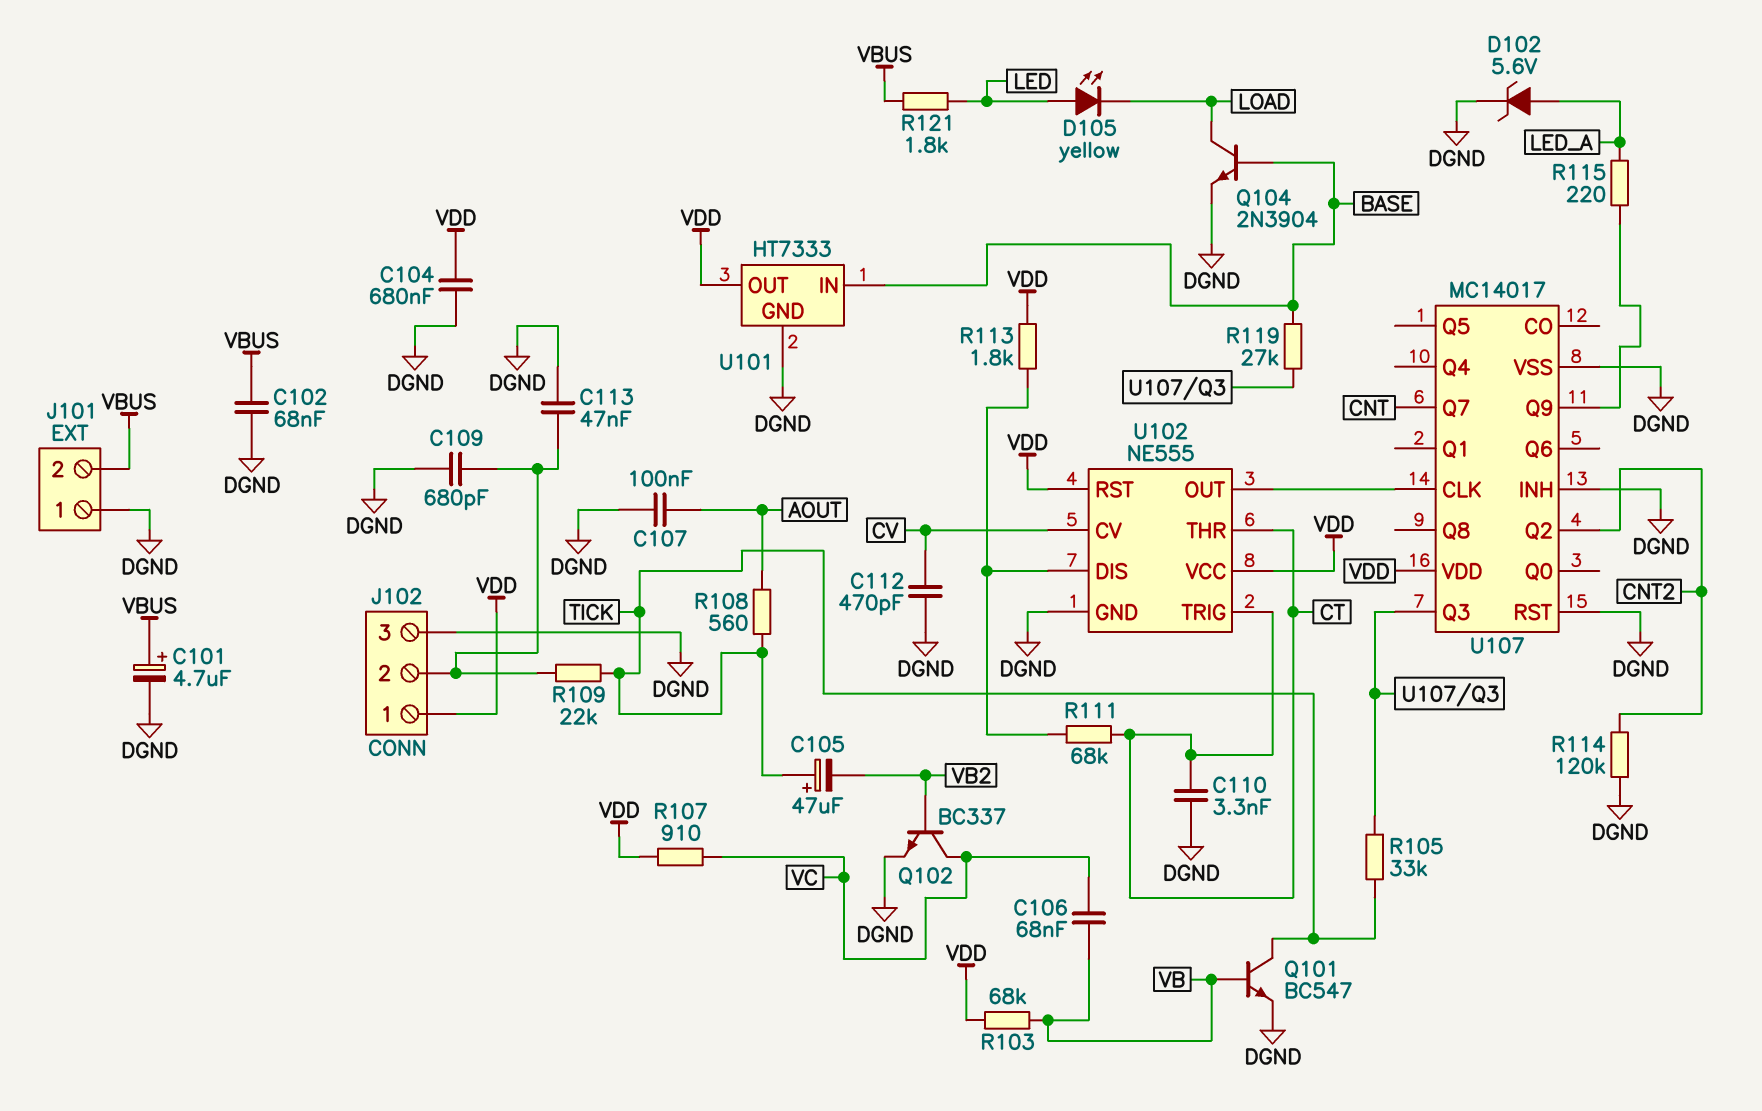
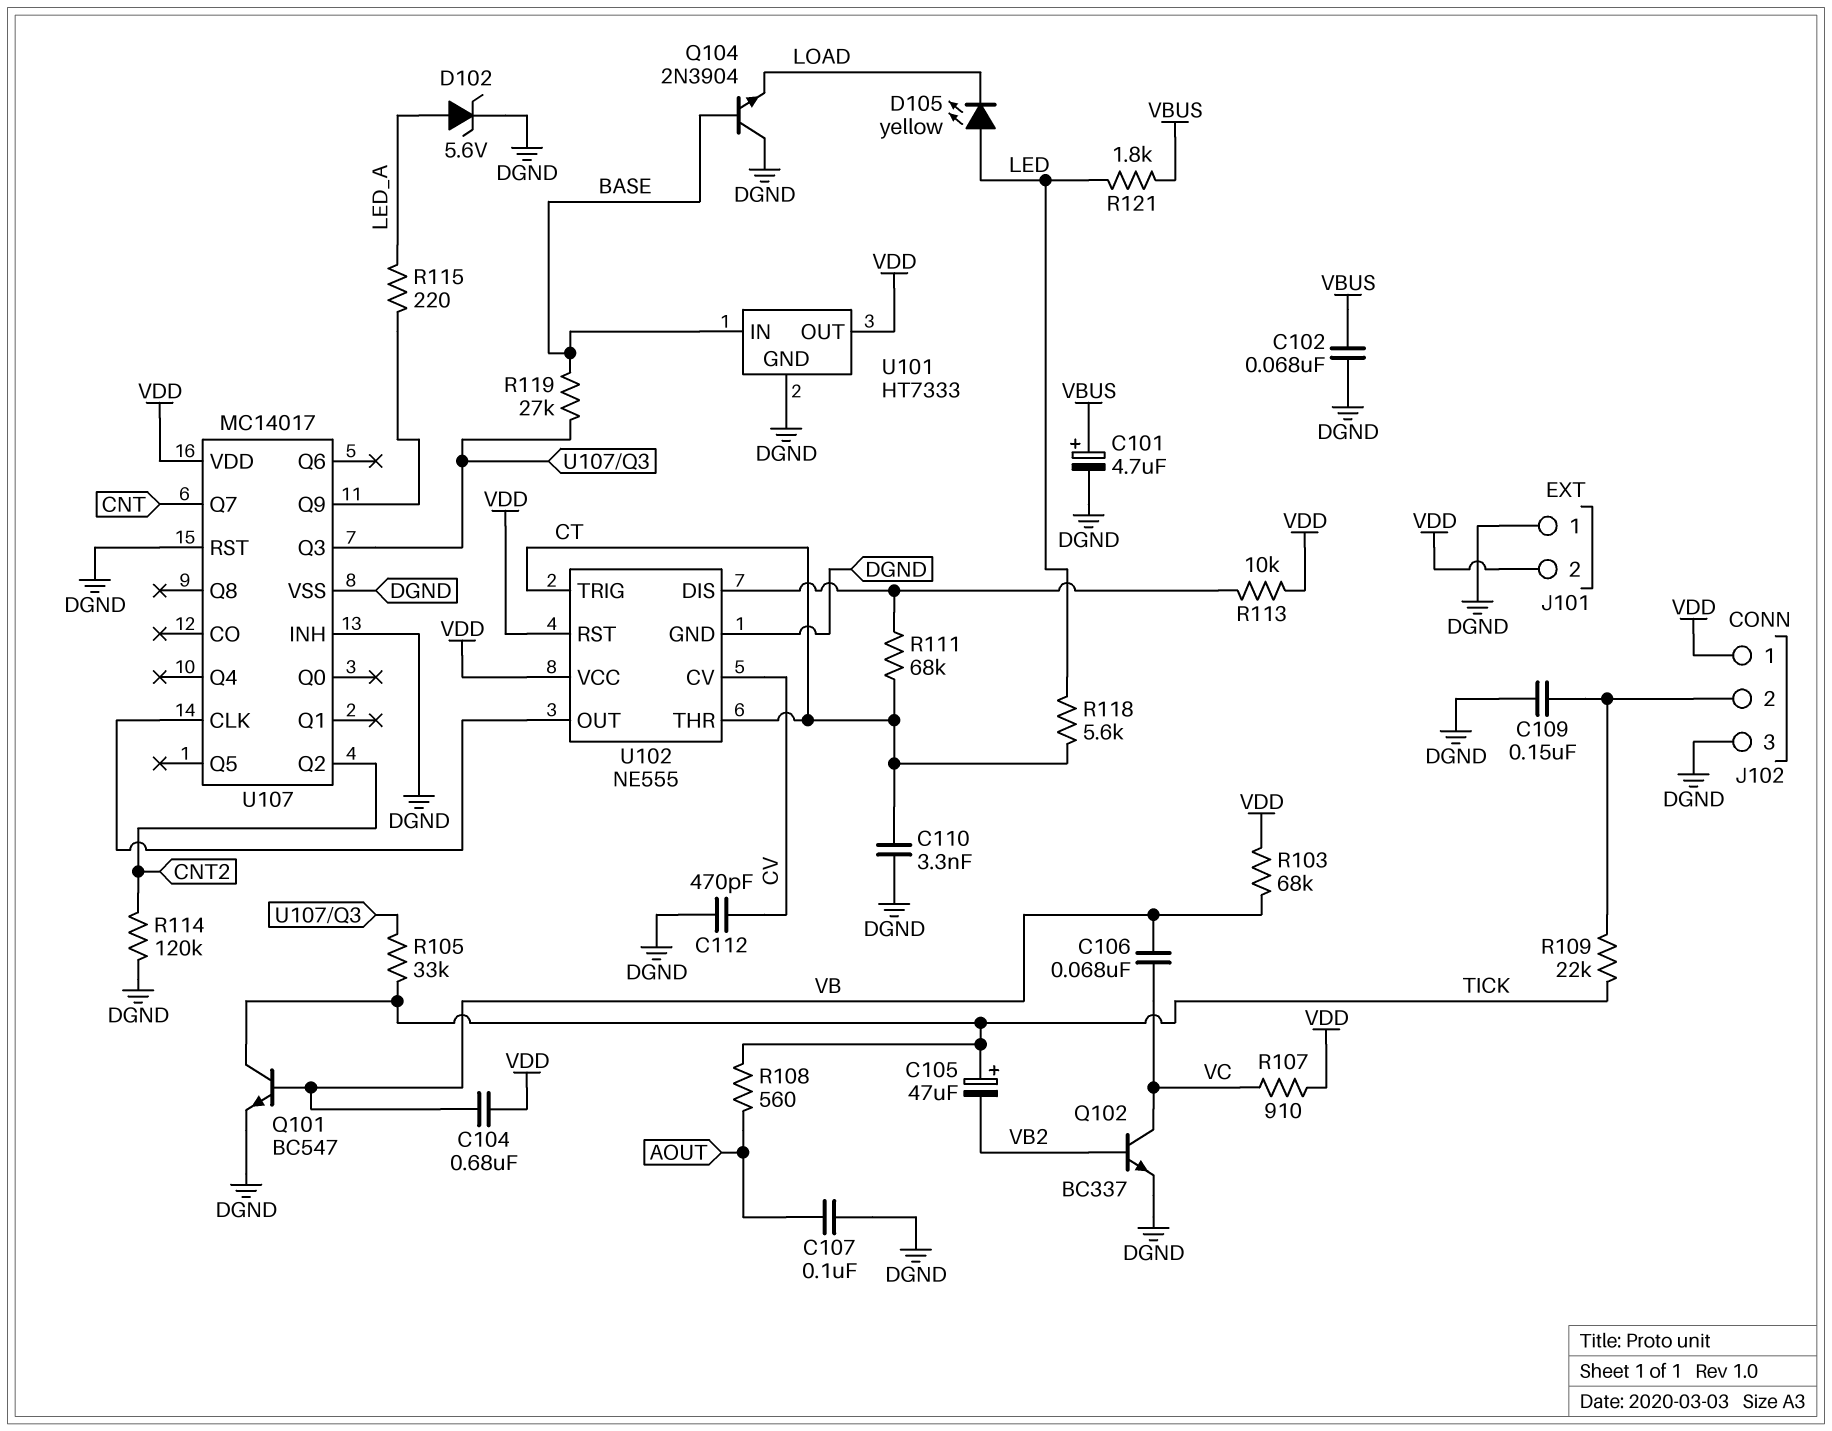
C104: 680nF (DGND, VDD) -> 680nF (VB, VDD)
C109: 680pF (DGND, J102/2) -> 150nF (DGND, J102/2)
C113: 47nF (DGND, J102/2) -> none
J101 pin 2: VBUS -> VDD
Q104: NPN 2N3904 (B BASE, C LOAD, E DGND) -> NPN 2N3904 (B BASE, C DGND, E LOAD)
R113: 1.8k (U102/DIS, VDD) -> 10k (U102/DIS, VDD)
R118: none -> 5.6k (CT, LED)

